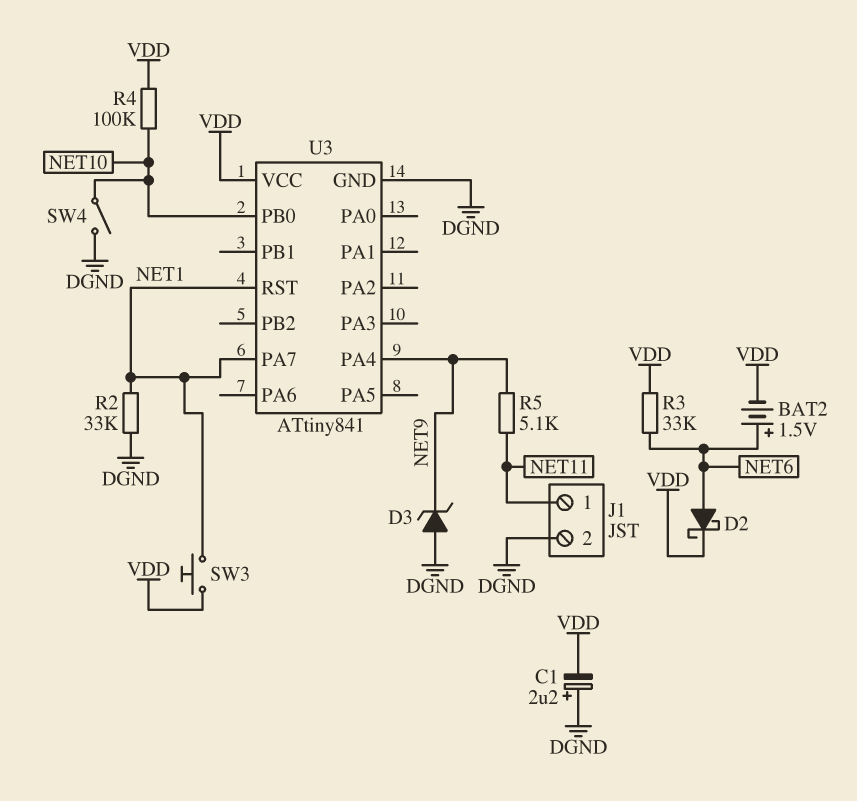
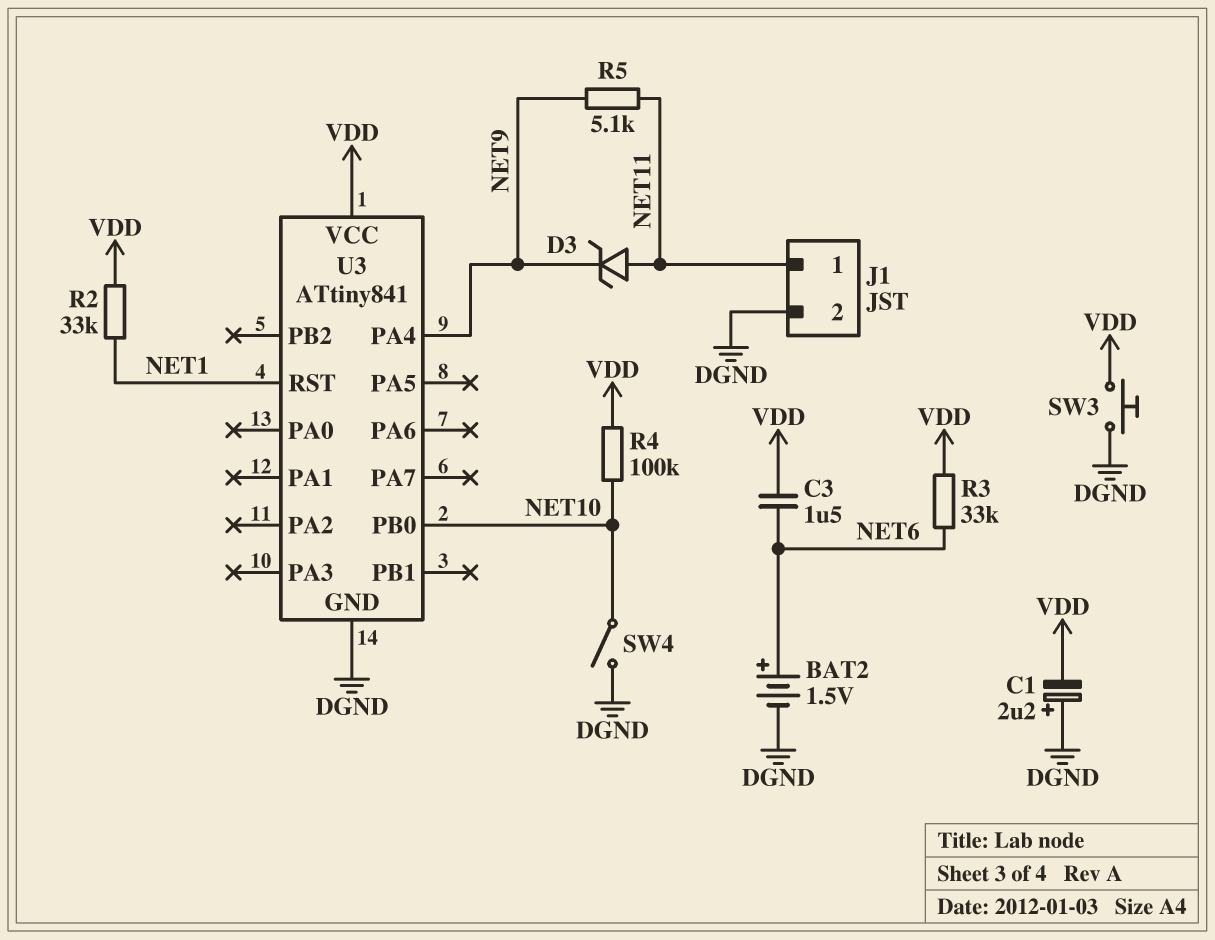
BAT2: 1.5V (plus NET6, minus VDD) -> 1.5V (plus NET6, minus DGND)
C3: none -> 1.5uF (NET6, VDD)
D2: schottky (A NET6, K VDD) -> none
D3: zener (A DGND, K NET9) -> zener (A NET11, K NET9)
R2: 33k (DGND, NET1) -> 33k (NET1, VDD)
SW3: button (NET1, VDD) -> button (DGND, VDD)
U3 pin PA7: NET1 -> none

